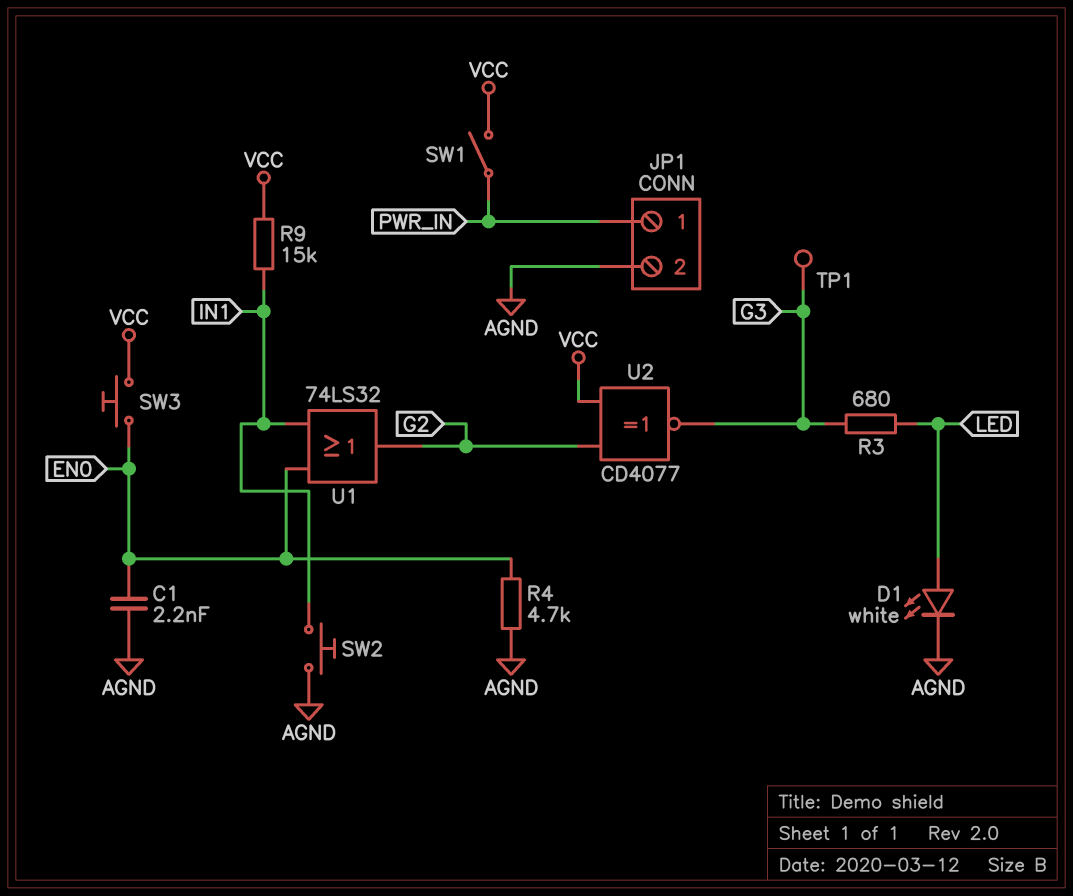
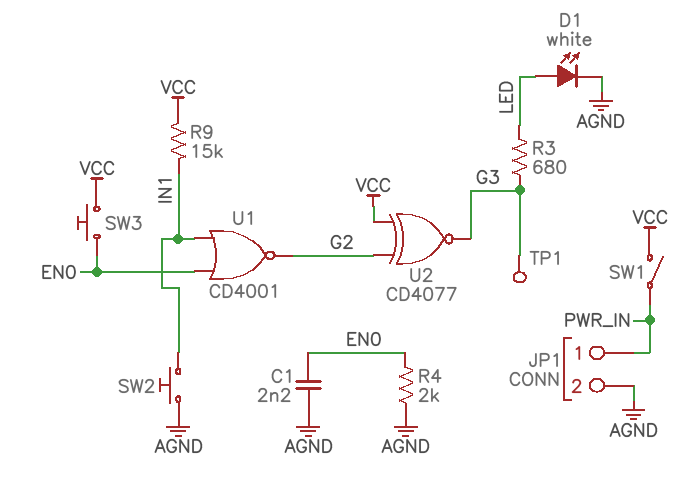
R4: 4.7k (AGND, EN0) -> 2k (AGND, EN0)
U1: OR 74LS32 (in EN0, in IN1, out G2) -> NOR CD4001 (in EN0, in IN1, out G2)

